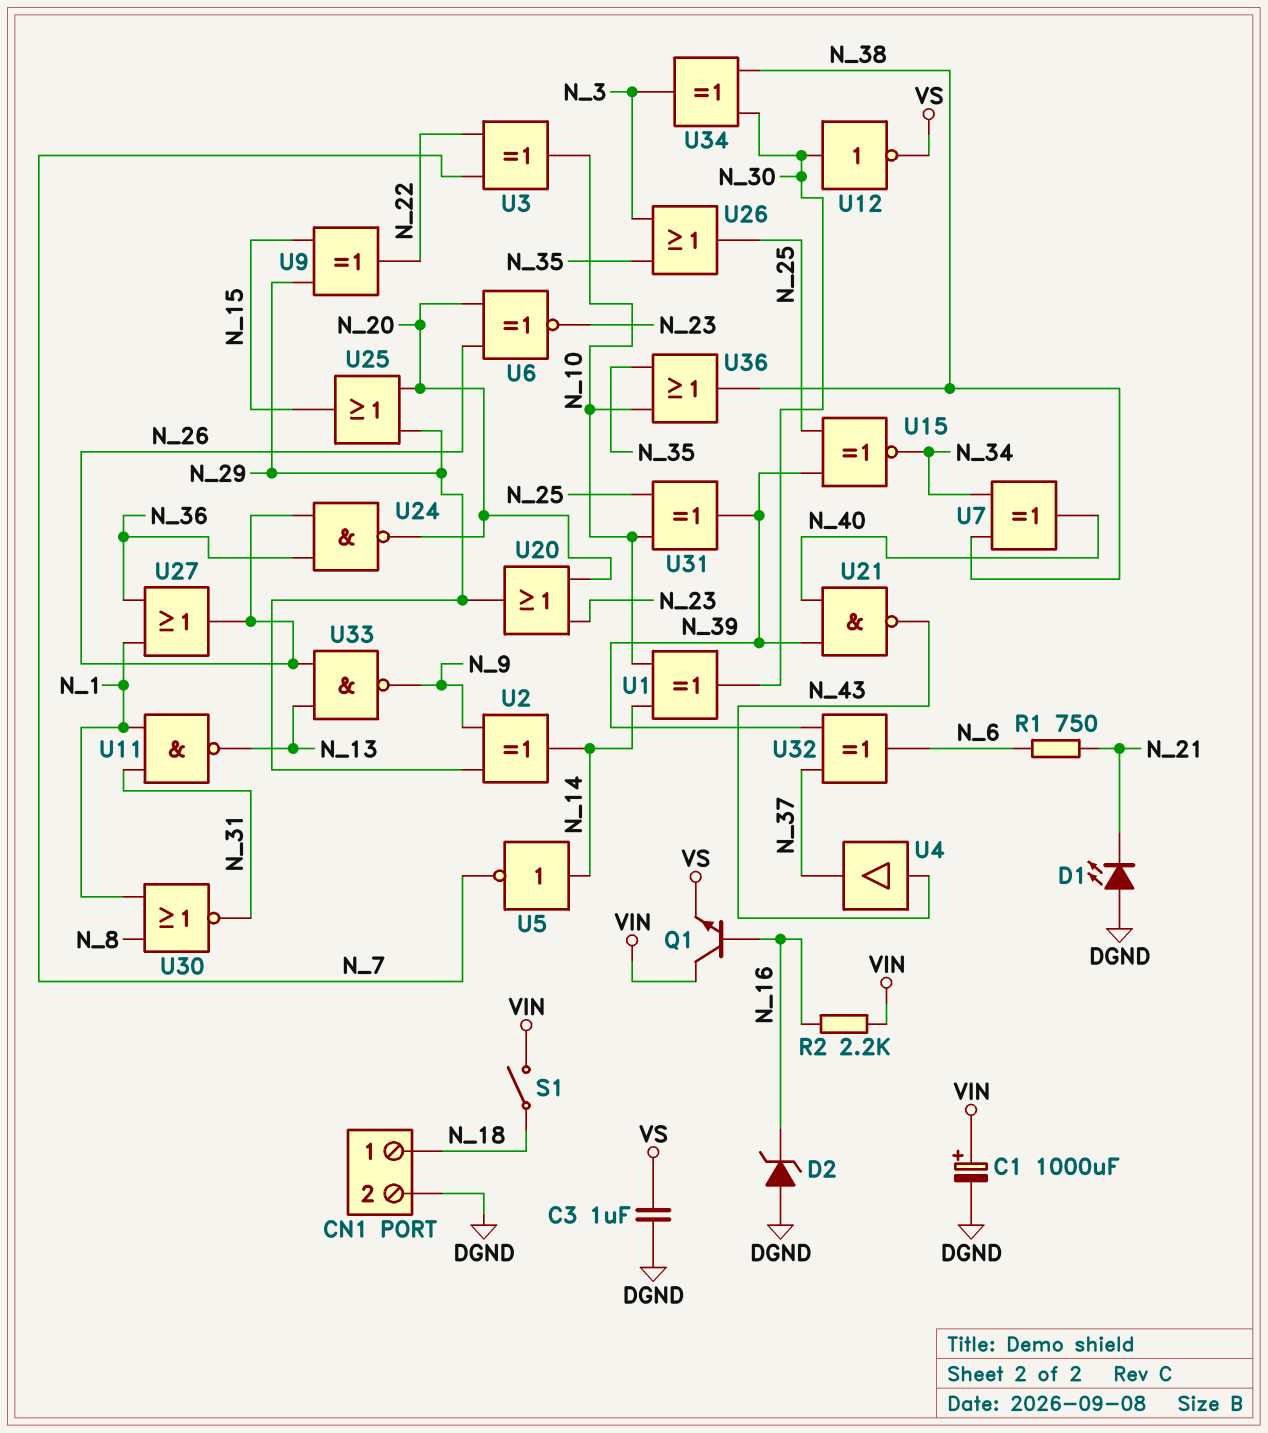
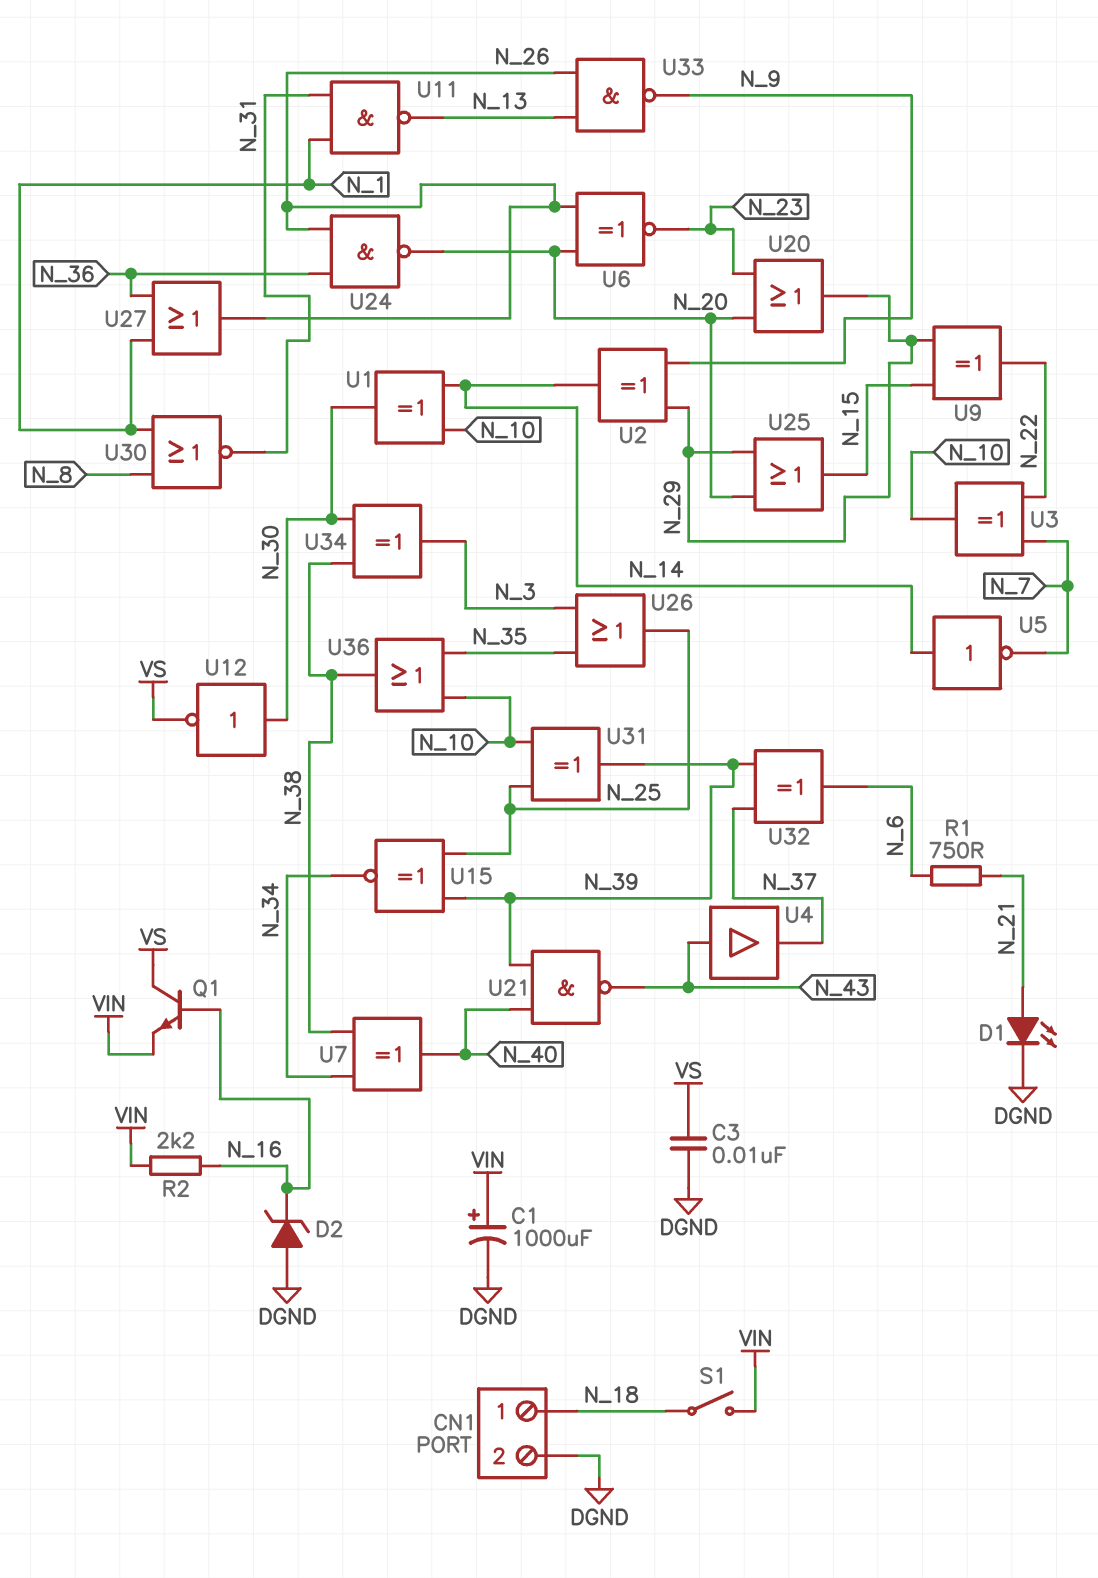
C3: 1uF (DGND, VS) -> 10nF (DGND, VS)
D1: LED (A DGND, K N_21) -> LED (A N_21, K DGND)
Q1: NPN (B N_16, C VIN, E VS) -> NPN (B N_16, C VS, E VIN)

